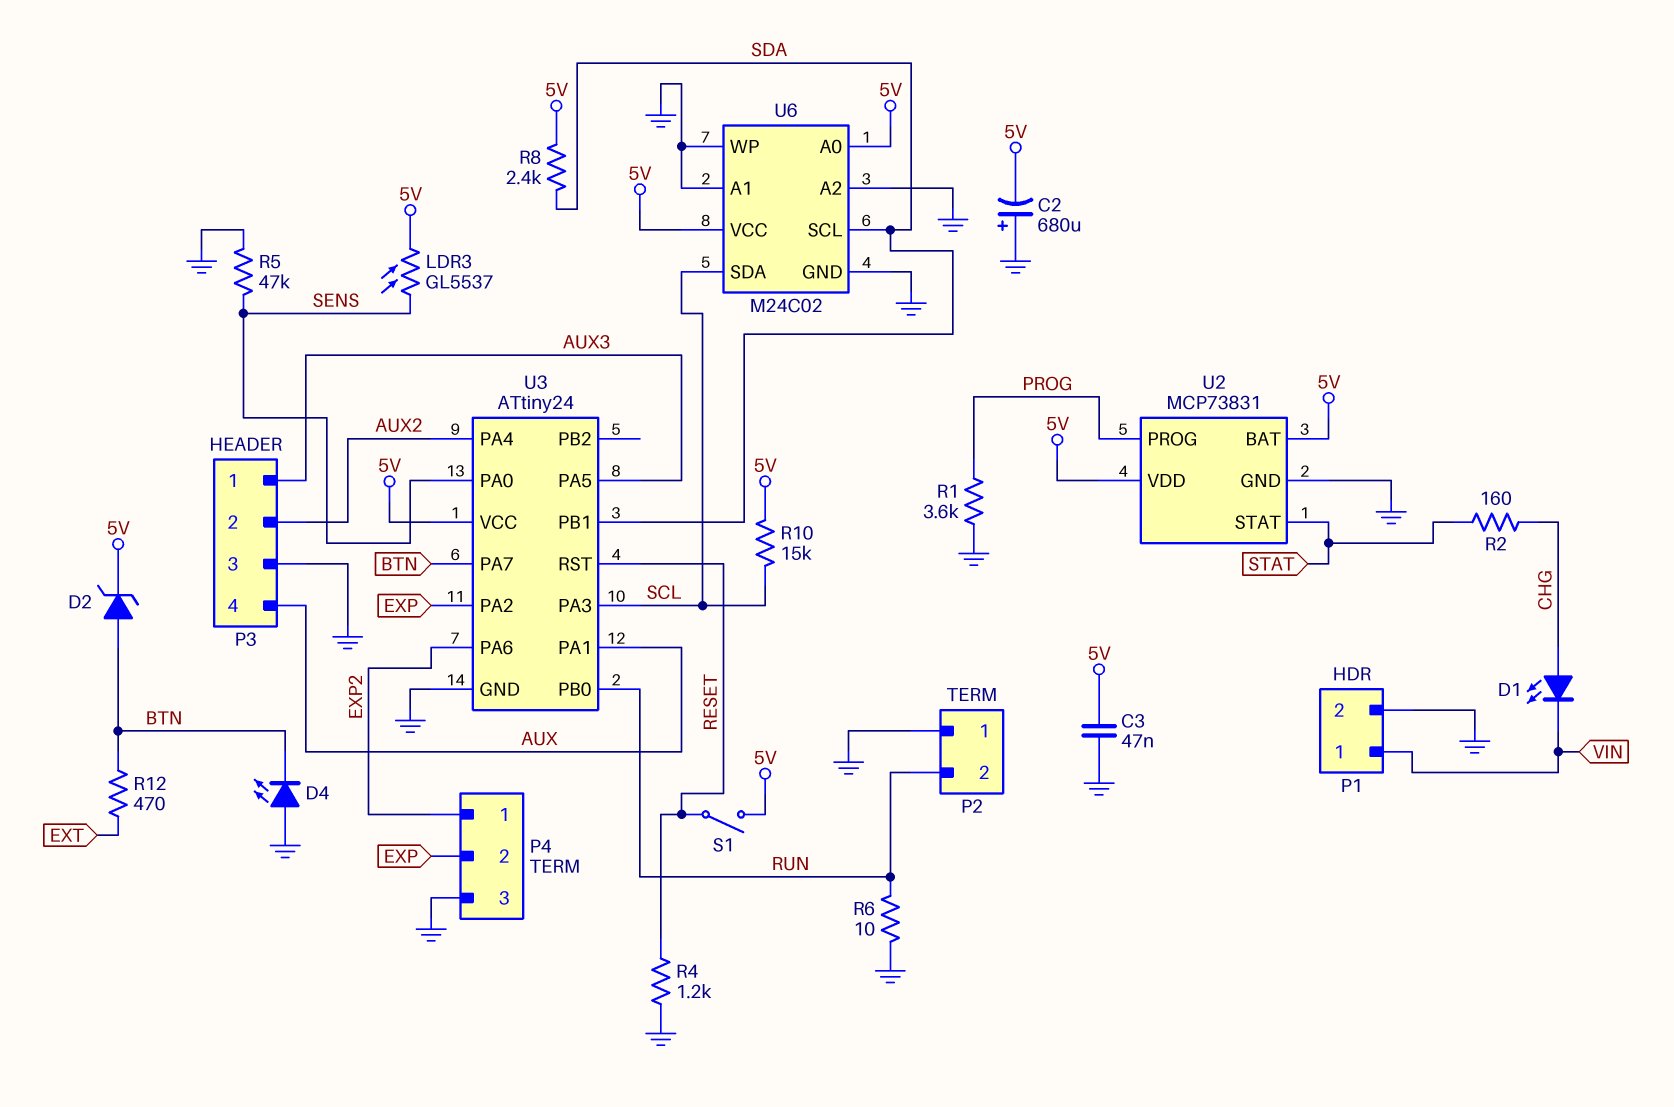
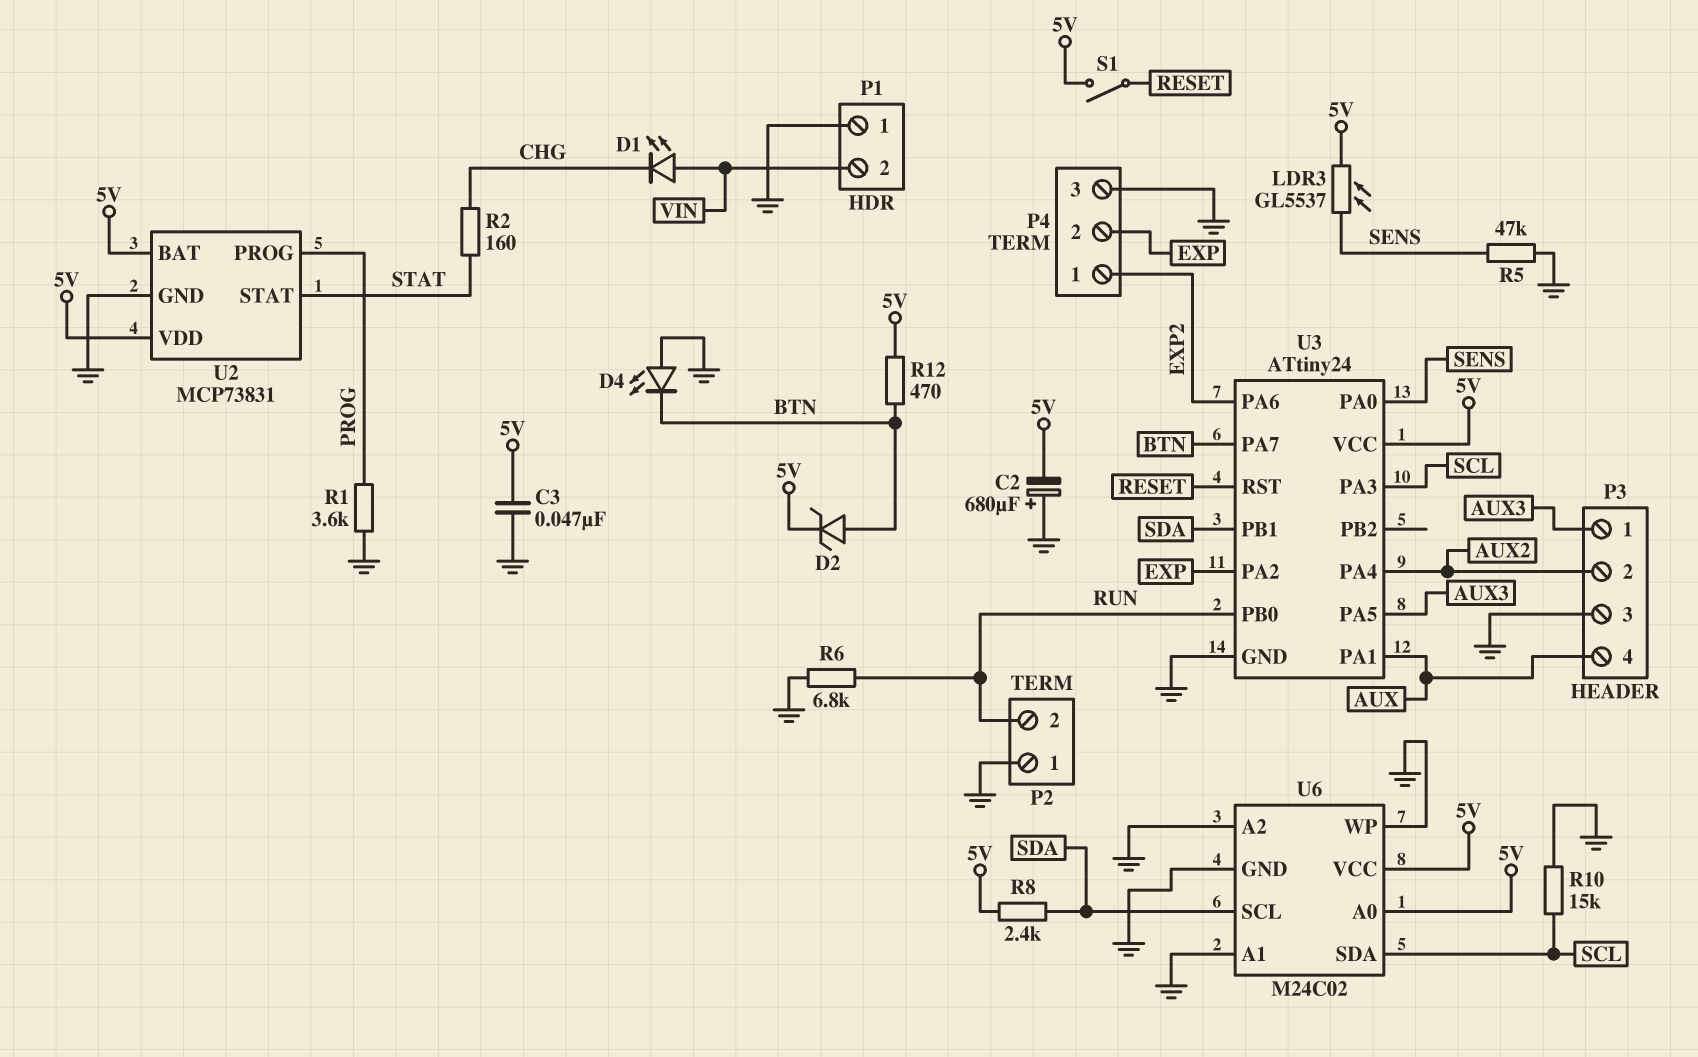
D1: LED (A CHG, K VIN) -> LED (A VIN, K CHG)
P1 pin 1: VIN -> GND
P1 pin 2: GND -> VIN
R4: 1.2k (GND, RESET) -> none
R6: 10 (GND, RUN) -> 6.8k (GND, RUN)
R10: 15k (5V, SCL) -> 15k (GND, SCL)
R12: 470 (BTN, EXT) -> 470 (5V, BTN)

